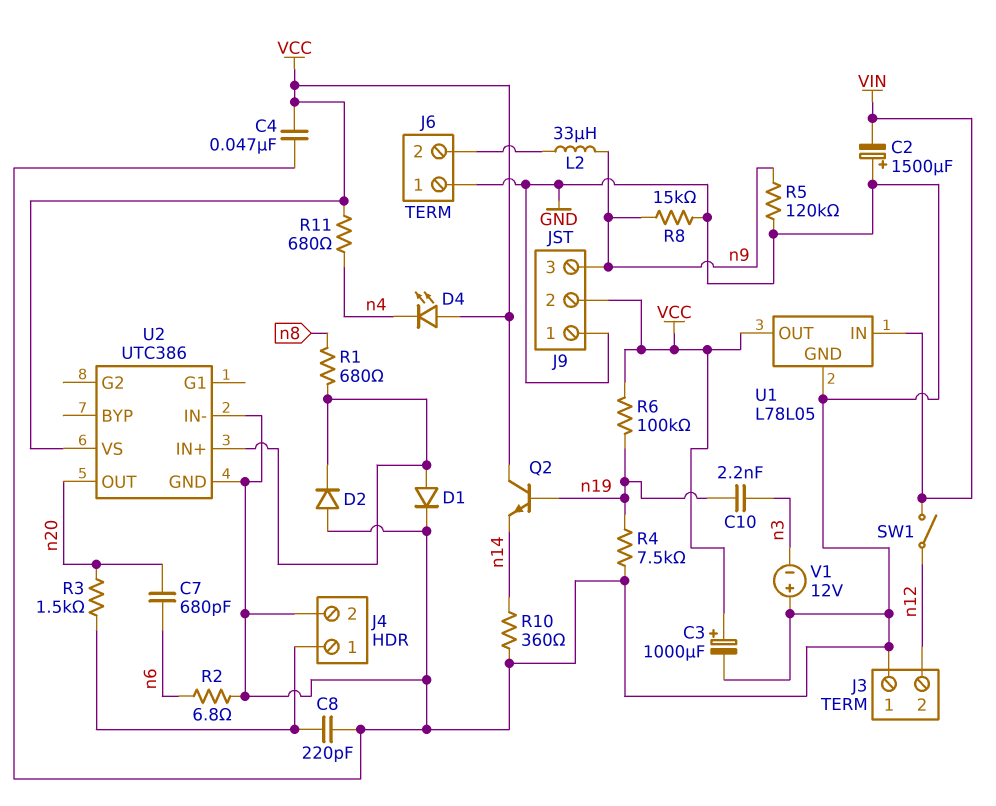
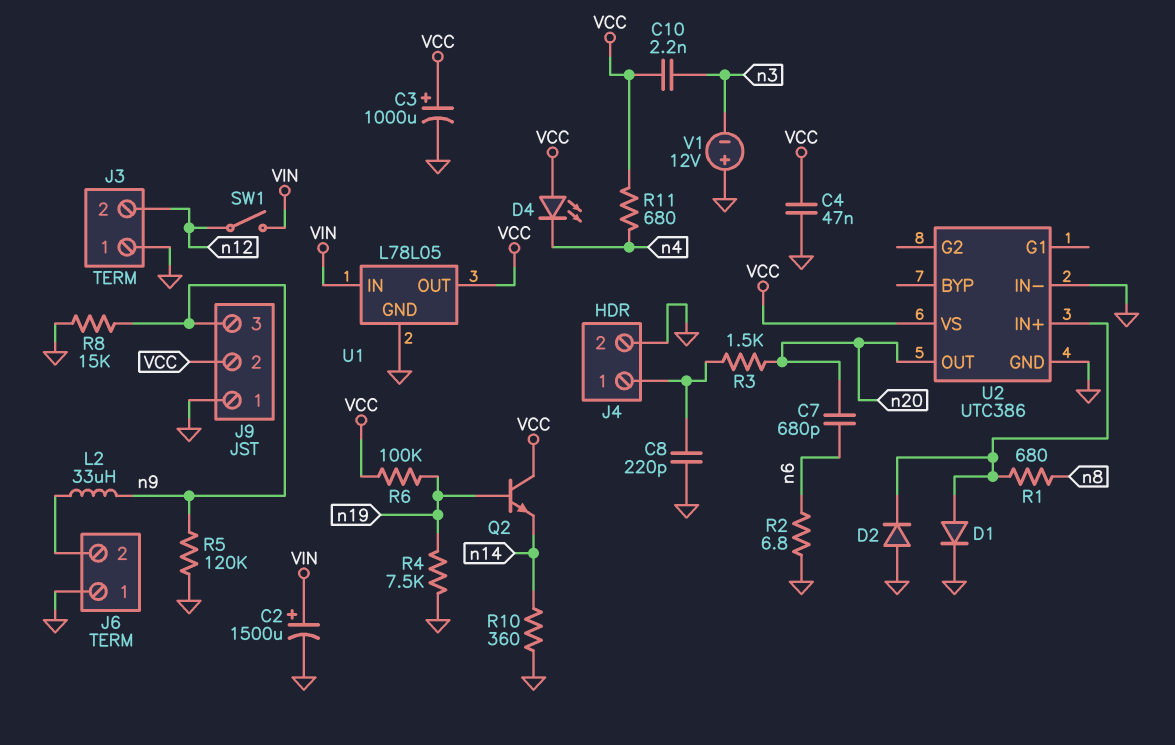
C2: 1500uF (plus GND, minus VIN) -> 1500uF (plus VIN, minus GND)
C10: 2.2nF (n3, n19) -> 2.2nF (VCC, n3)

